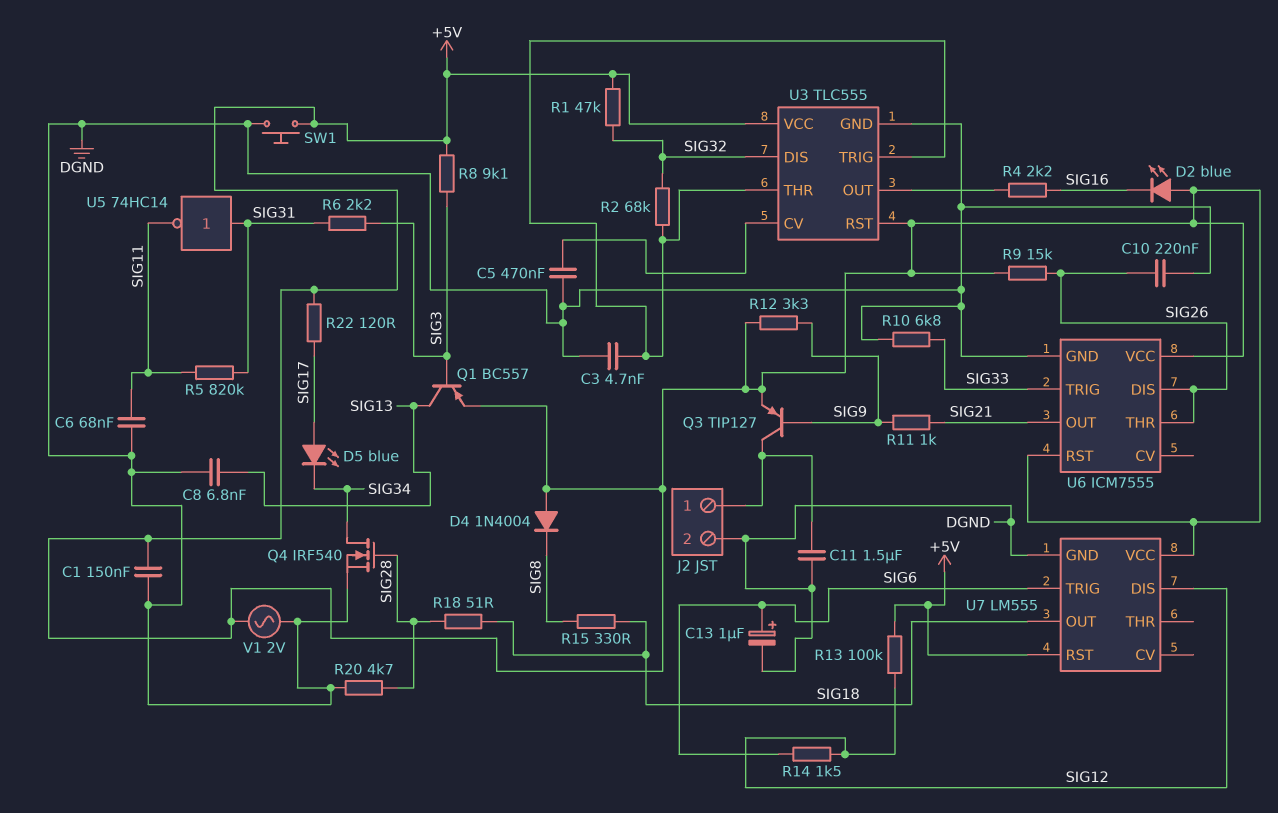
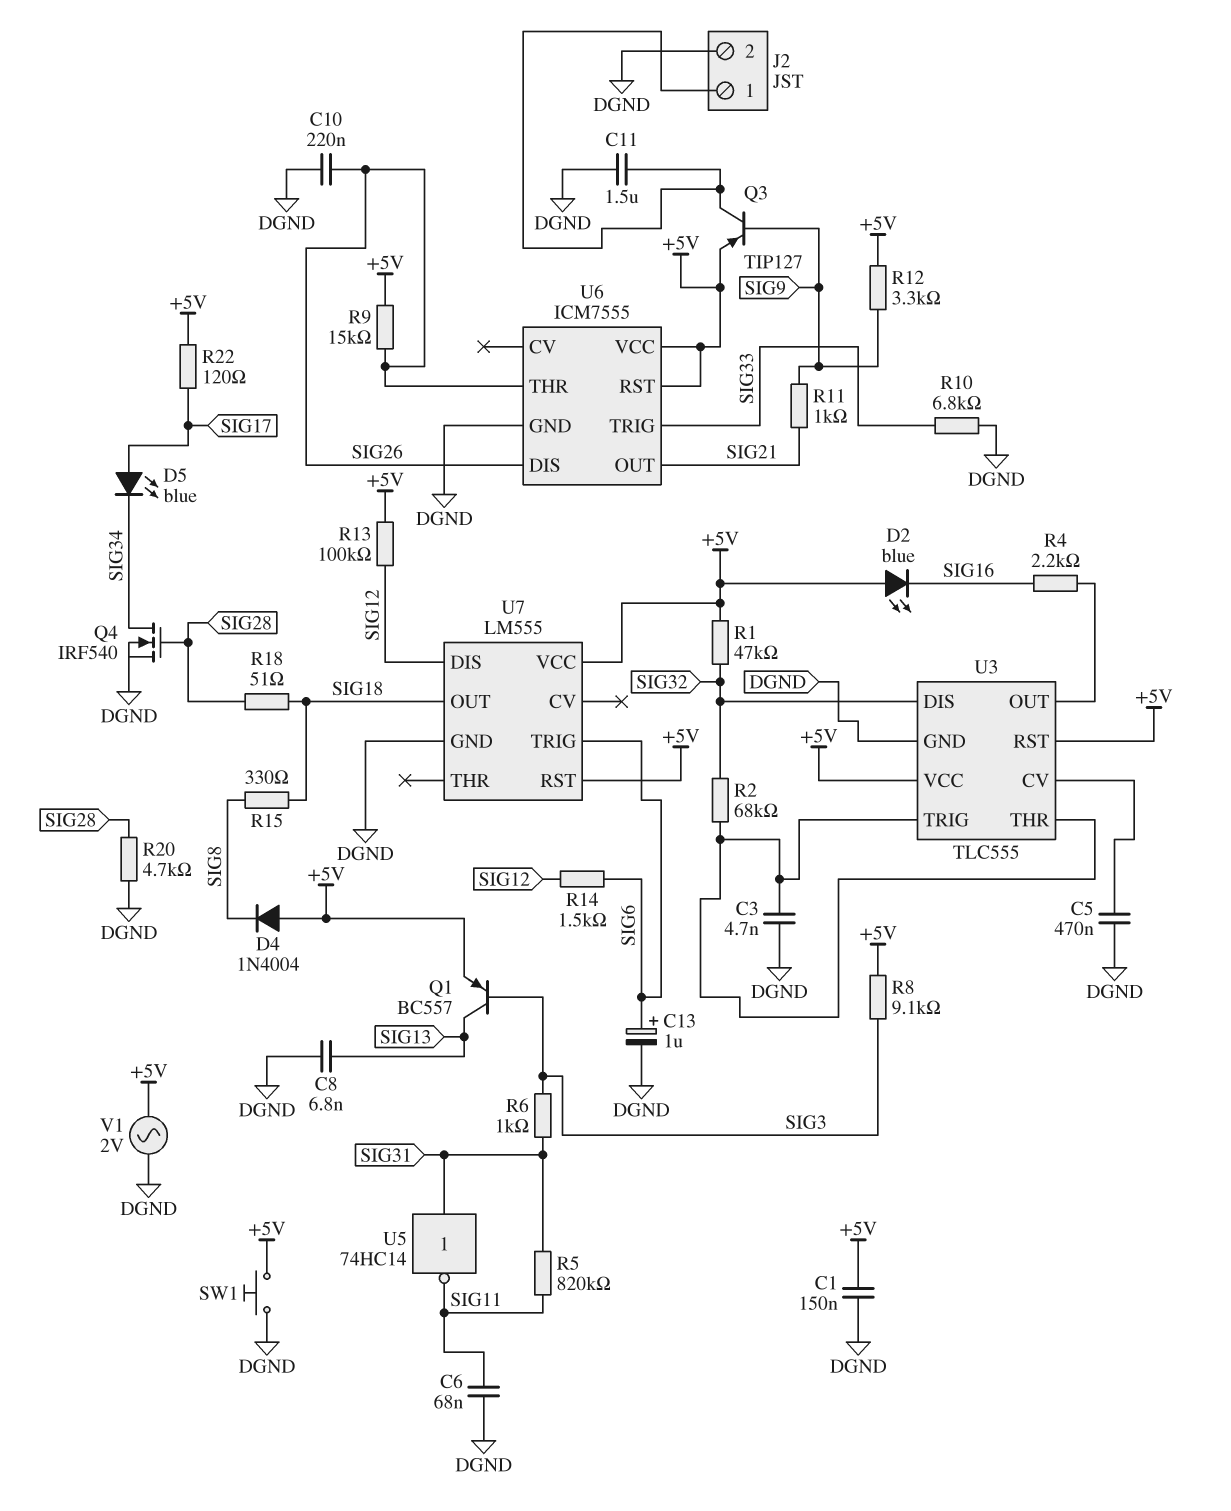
R6: 2.2k (SIG3, SIG31) -> 1k (SIG3, SIG31)

